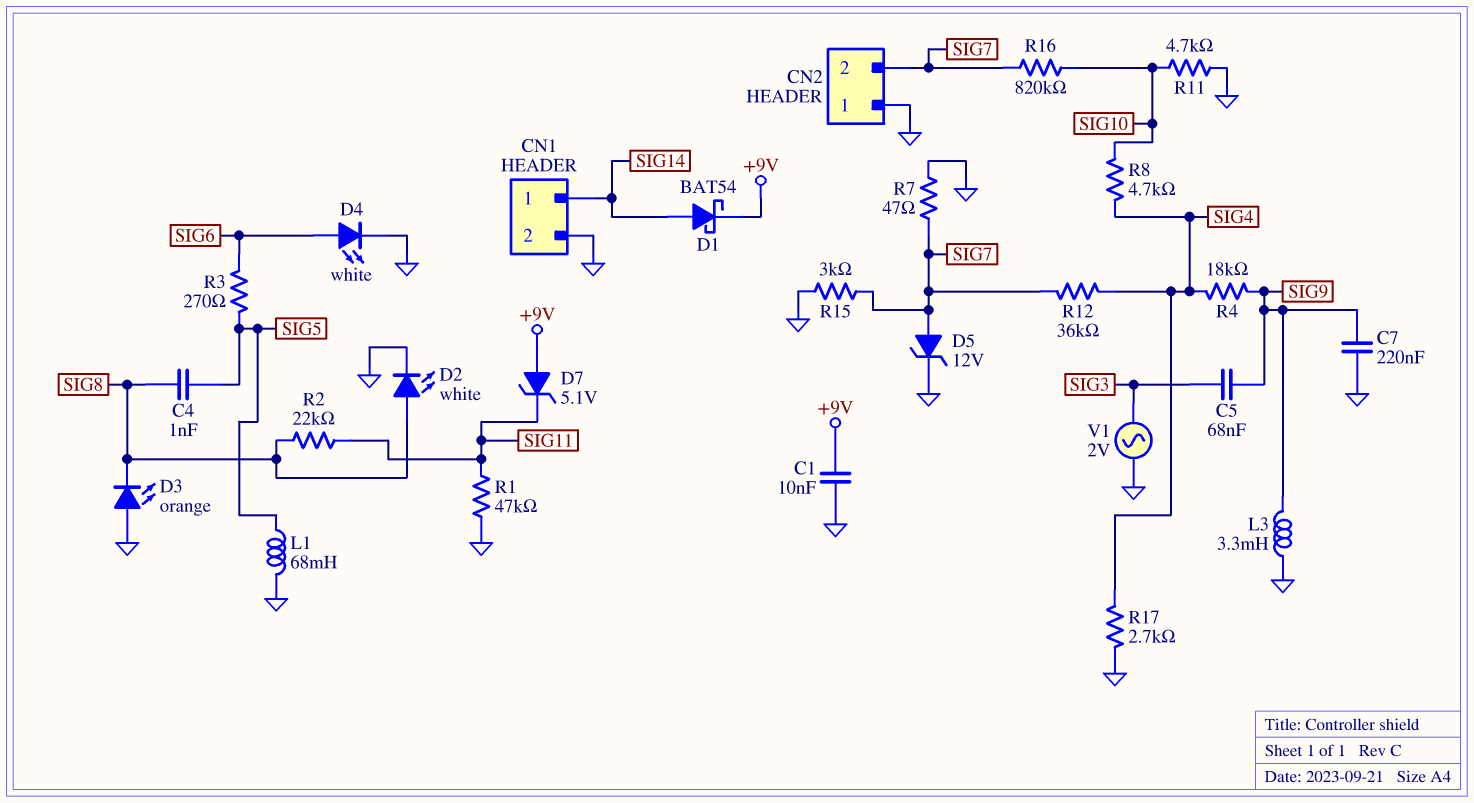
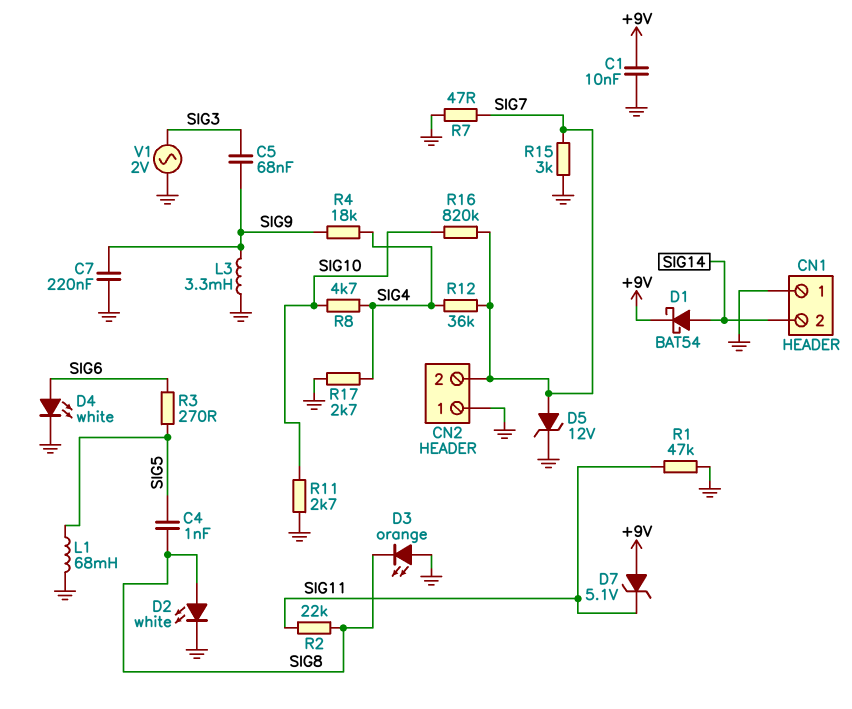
CN1 pin 1: SIG14 -> GND
CN1 pin 2: GND -> SIG14
R11: 4.7k (GND, SIG10) -> 2.7k (GND, SIG10)

